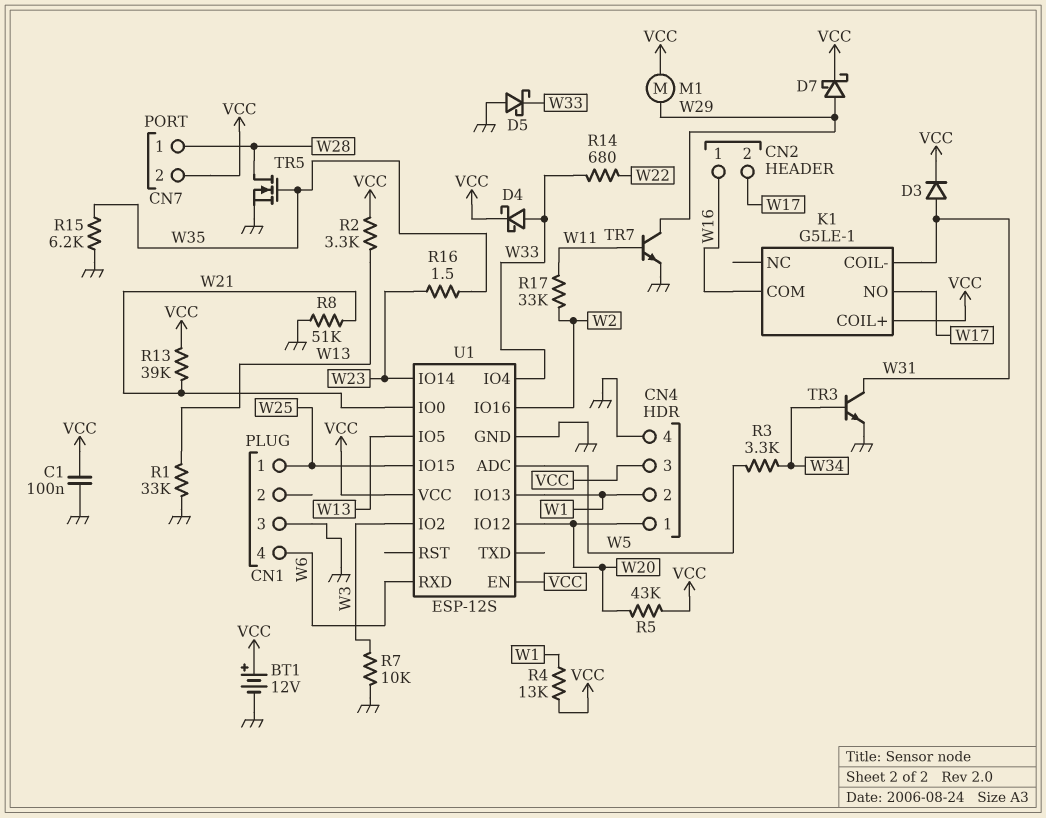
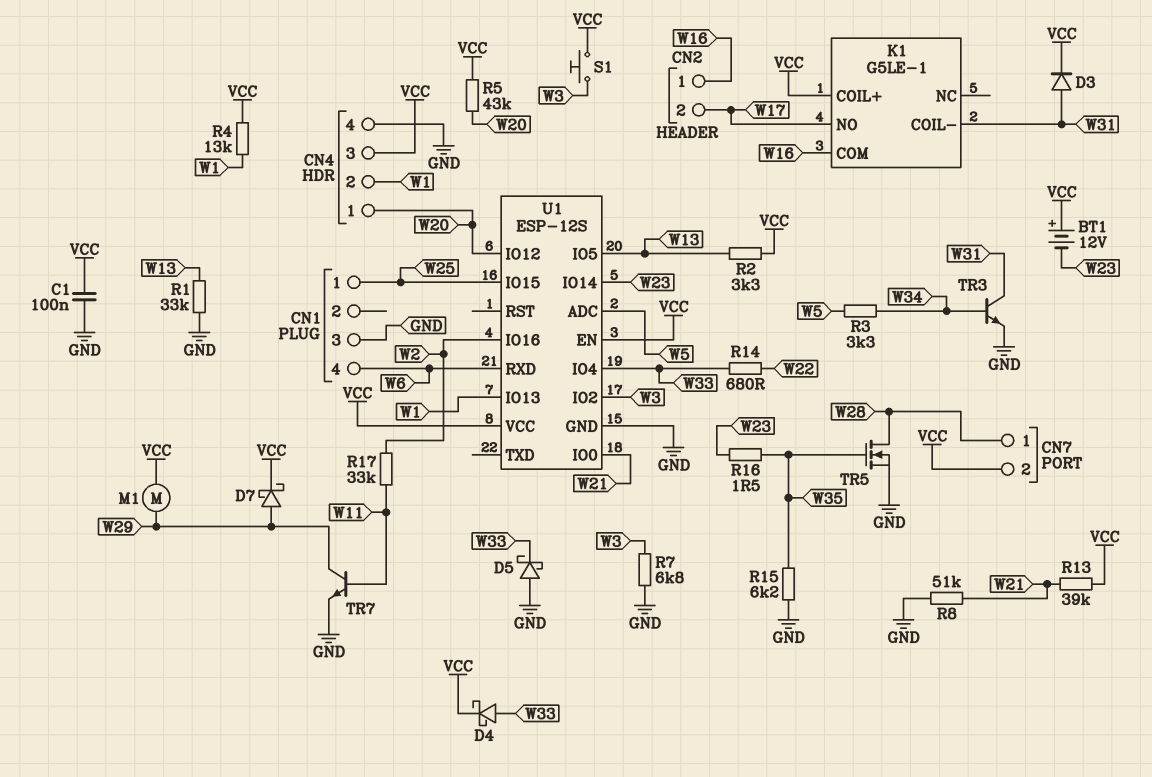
BT1: 12V (plus VCC, minus GND) -> 12V (plus VCC, minus W23)
R7: 10k (GND, W3) -> 6.8k (GND, W3)
S1: none -> button (VCC, W3)

